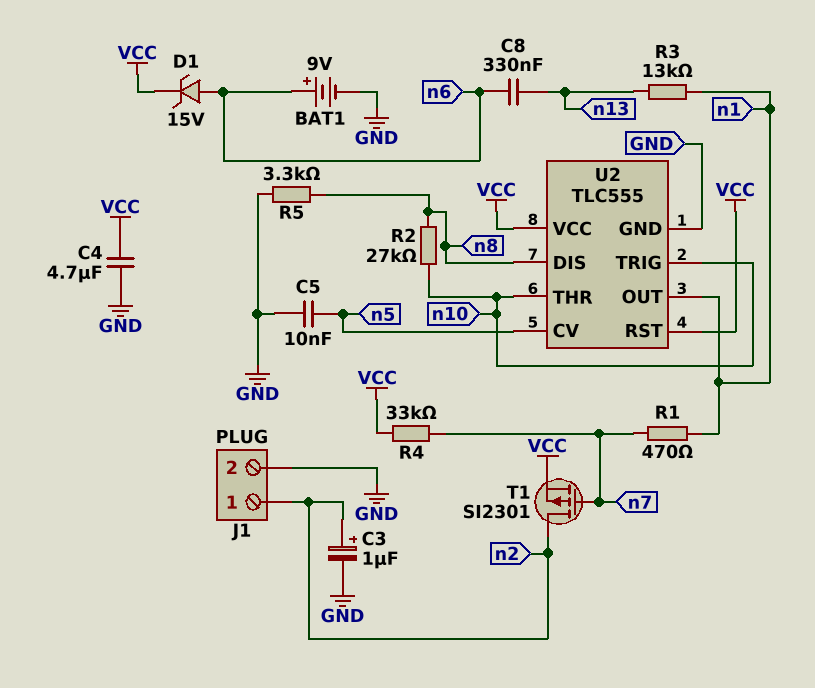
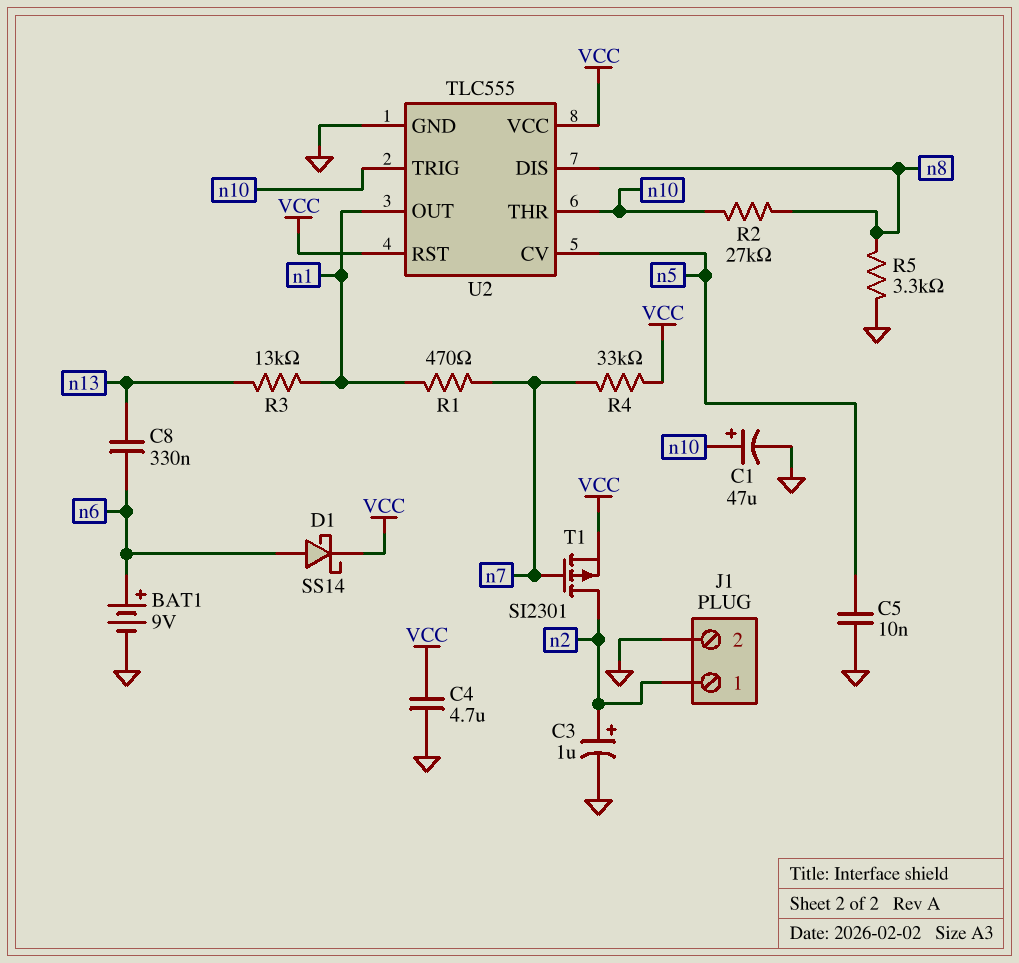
C1: none -> 47uF (plus n10, minus GND)
D1: zener 15V (A n6, K VCC) -> schottky SS14 (A n6, K VCC)

